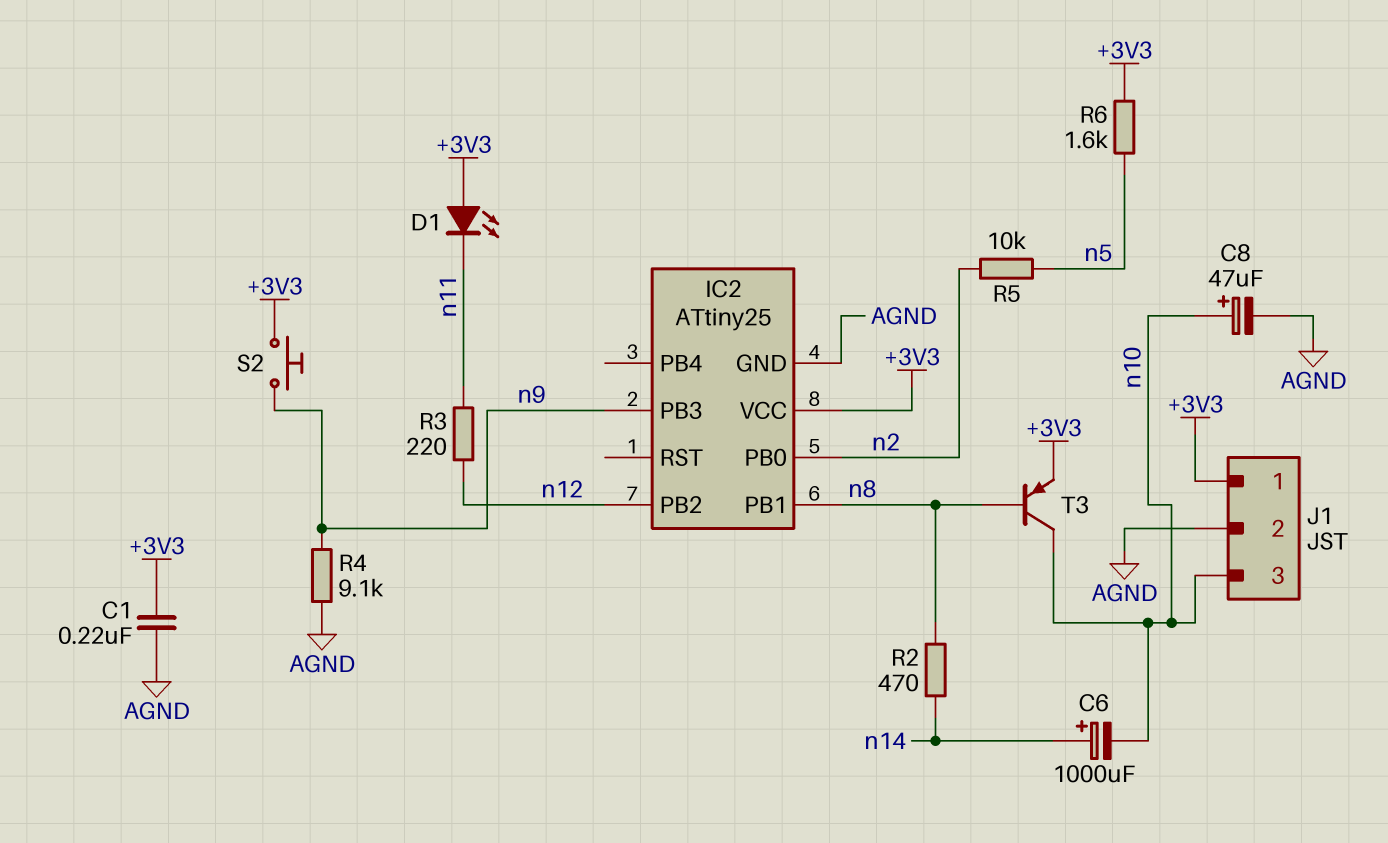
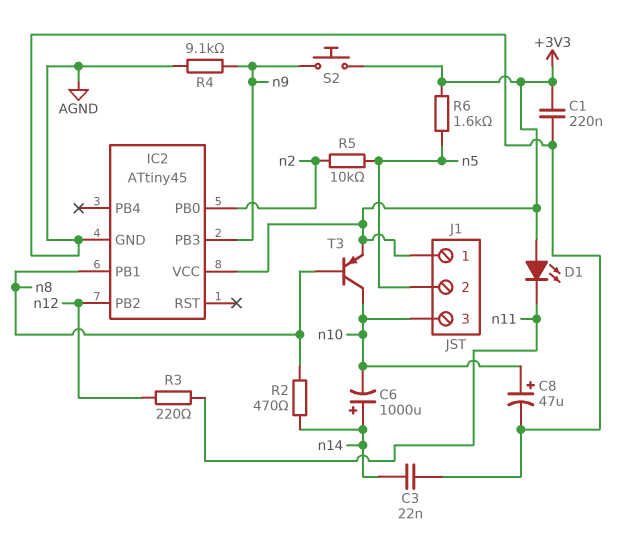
C3: none -> 22nF (AGND, n14)
IC2: ATtiny25 -> ATtiny45
J1 pin 2: AGND -> n5

